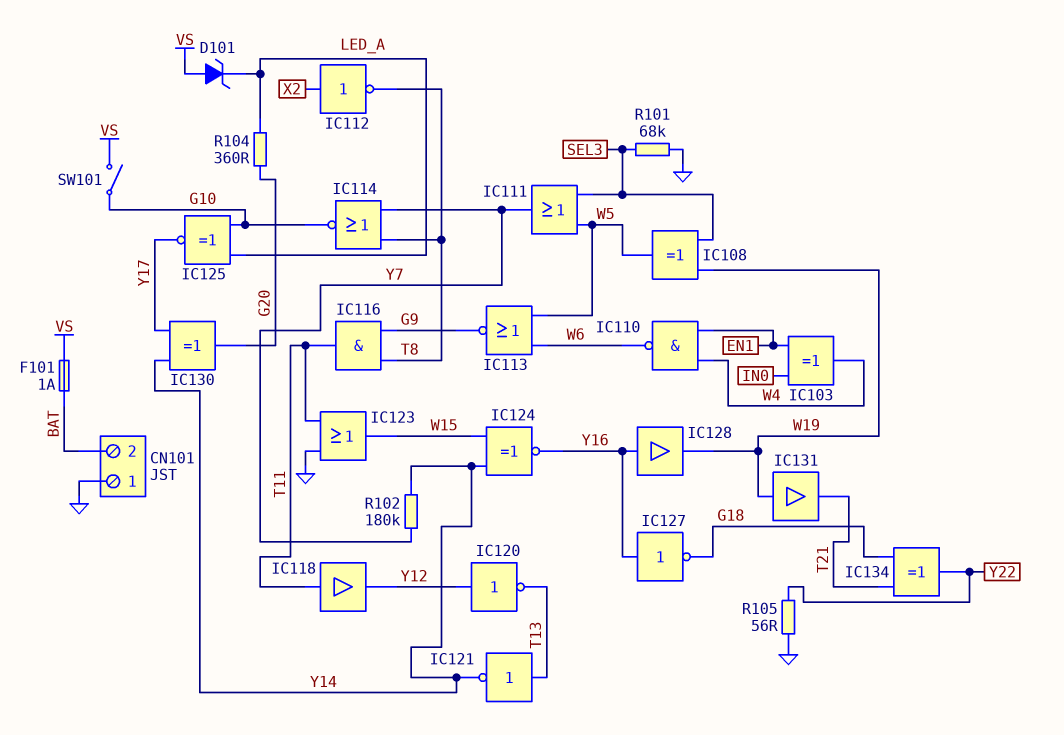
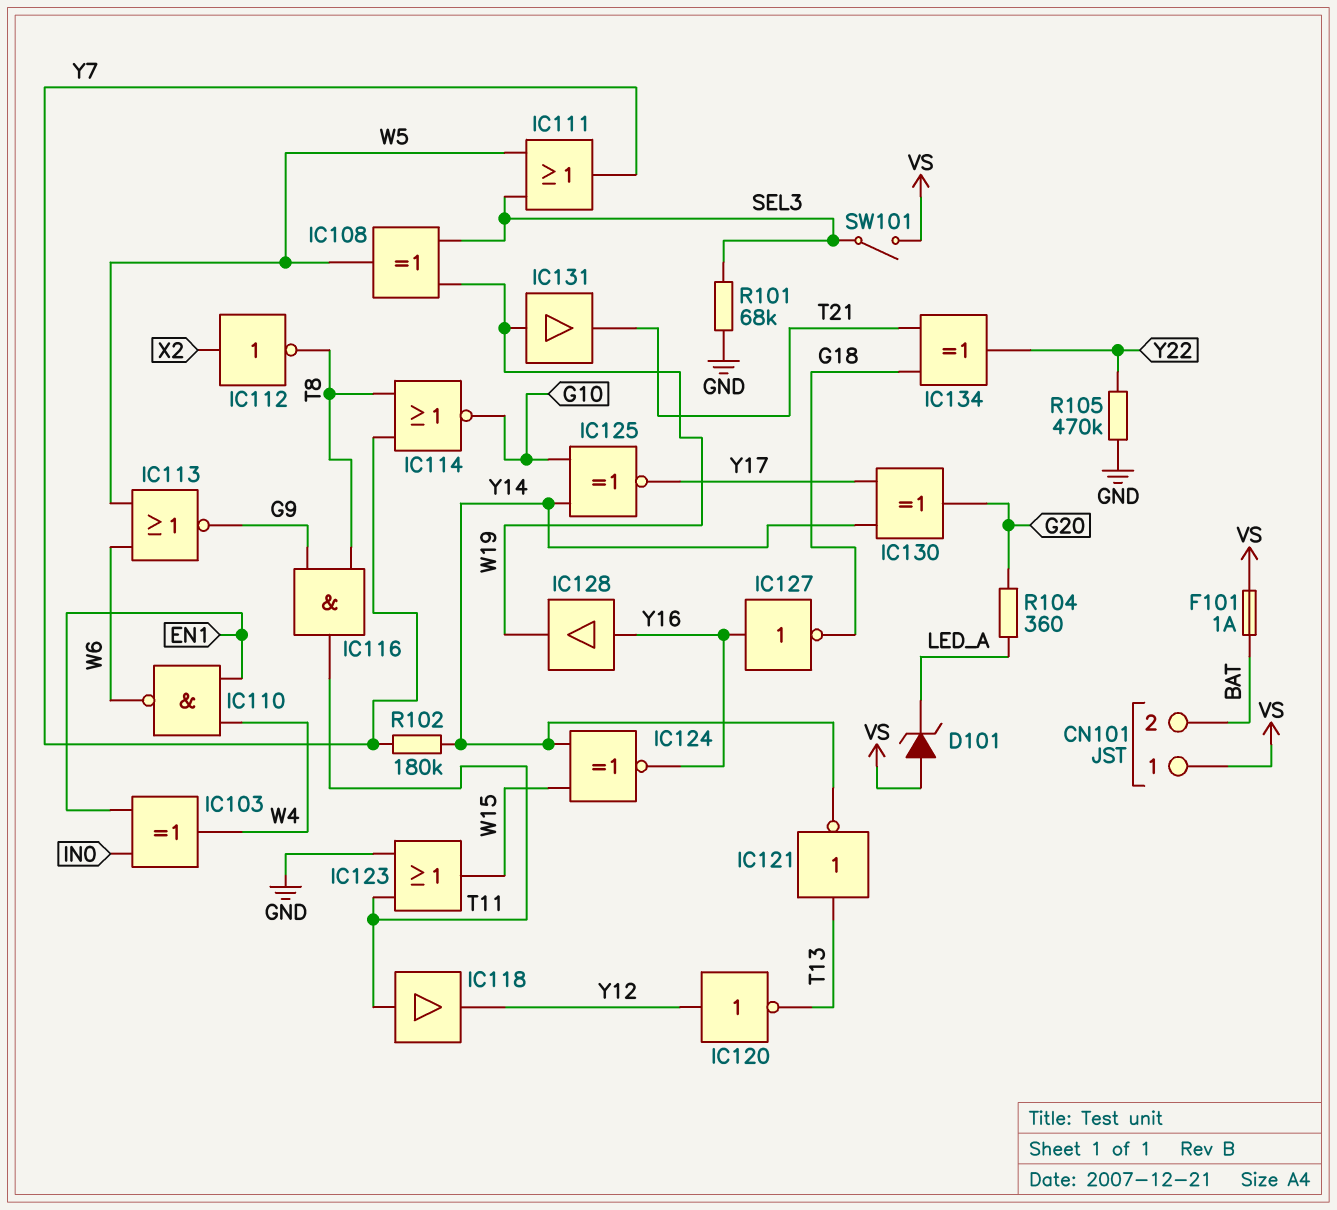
CN101 pin 1: GND -> VS
IC125: XNOR (in G10, in LED_A, out Y17) -> XNOR (in G10, in Y14, out Y17)
R105: 56 (GND, Y22) -> 470k (GND, Y22)
SW101: switch (G10, VS) -> switch (SEL3, VS)

